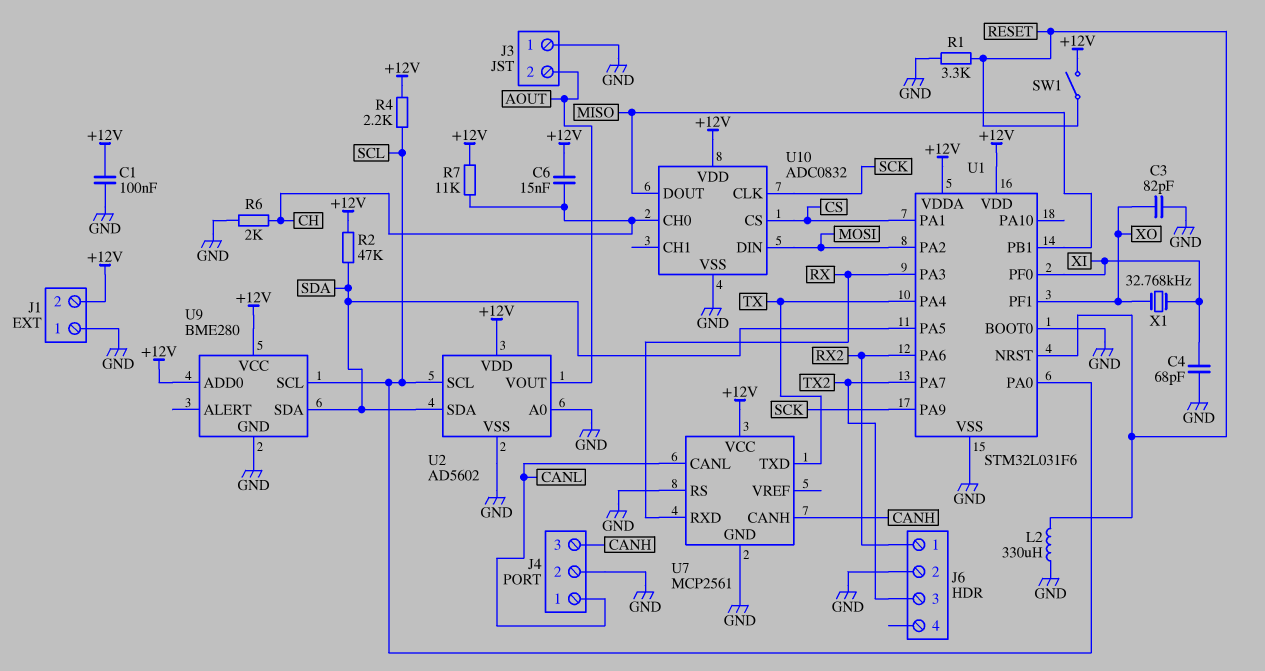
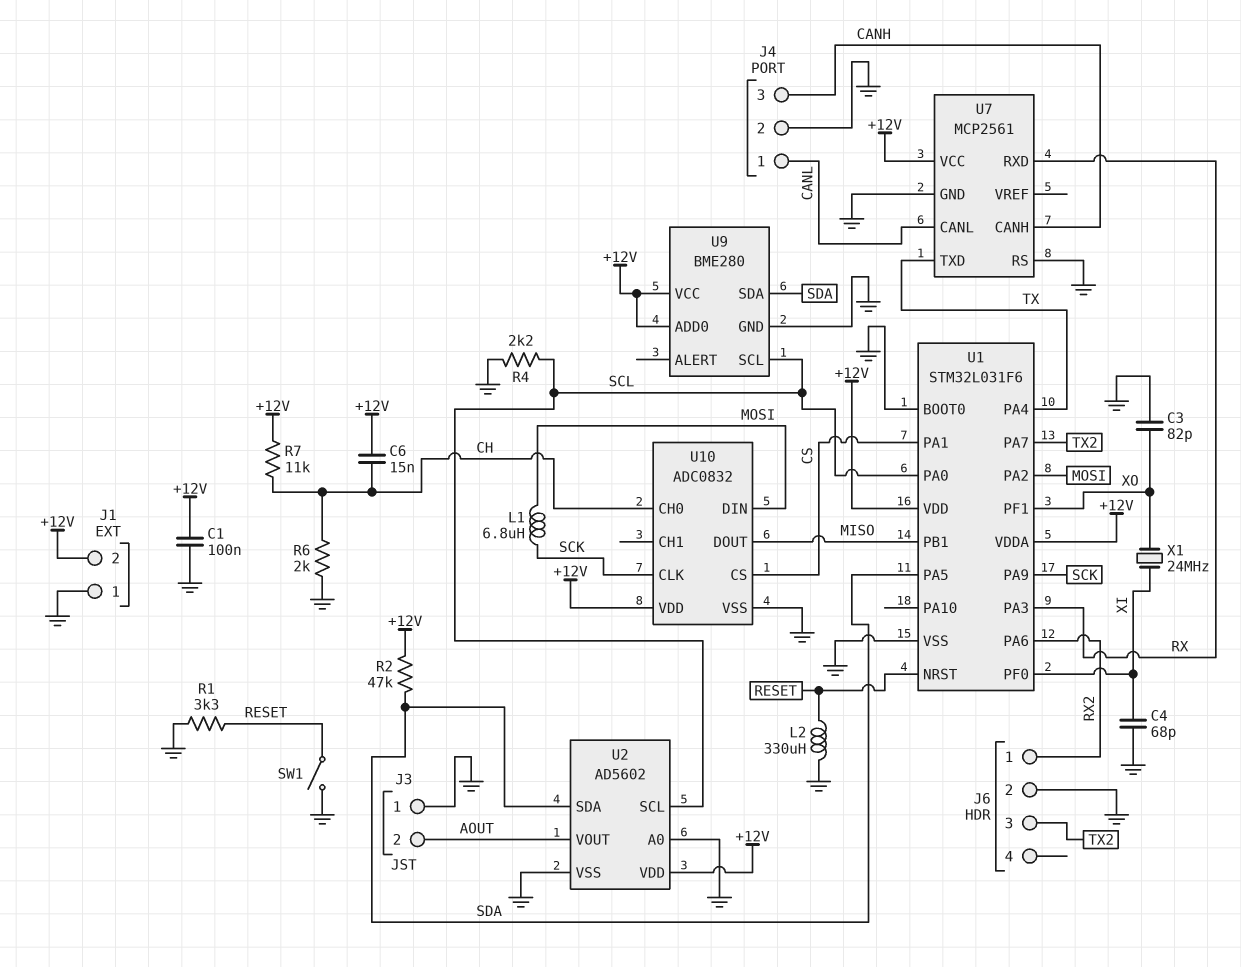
L1: none -> 6.8uH (MOSI, SCK)
R4: 2.2k (+12V, SCL) -> 2.2k (GND, SCL)
SW1: switch (+12V, RESET) -> switch (GND, RESET)
X1: 32.768kHz (XI, XO) -> 24MHz (XI, XO)

